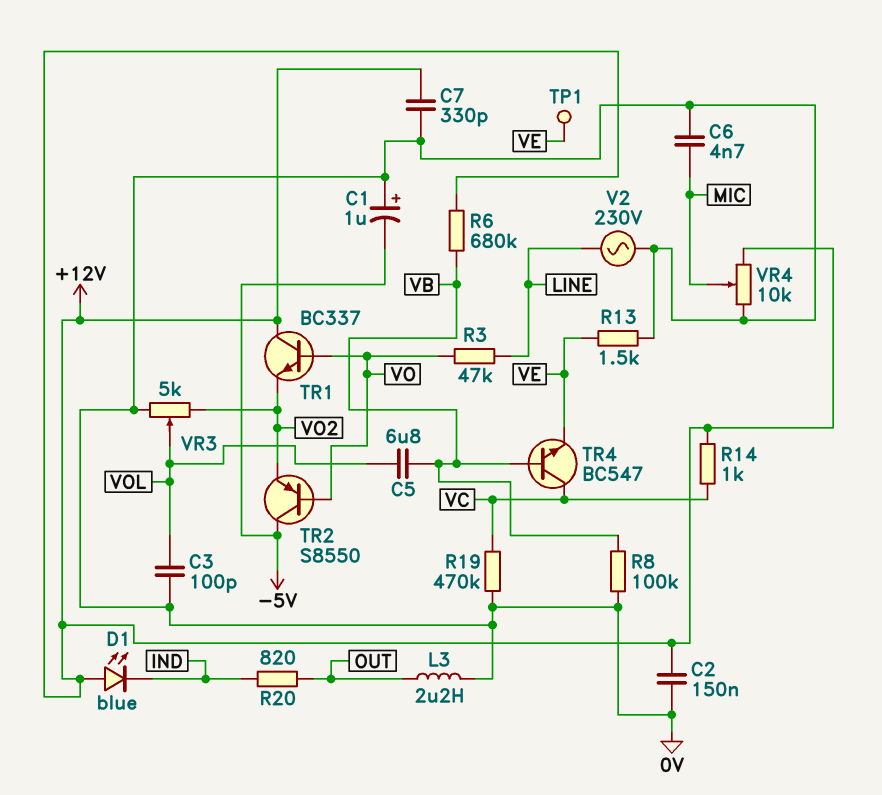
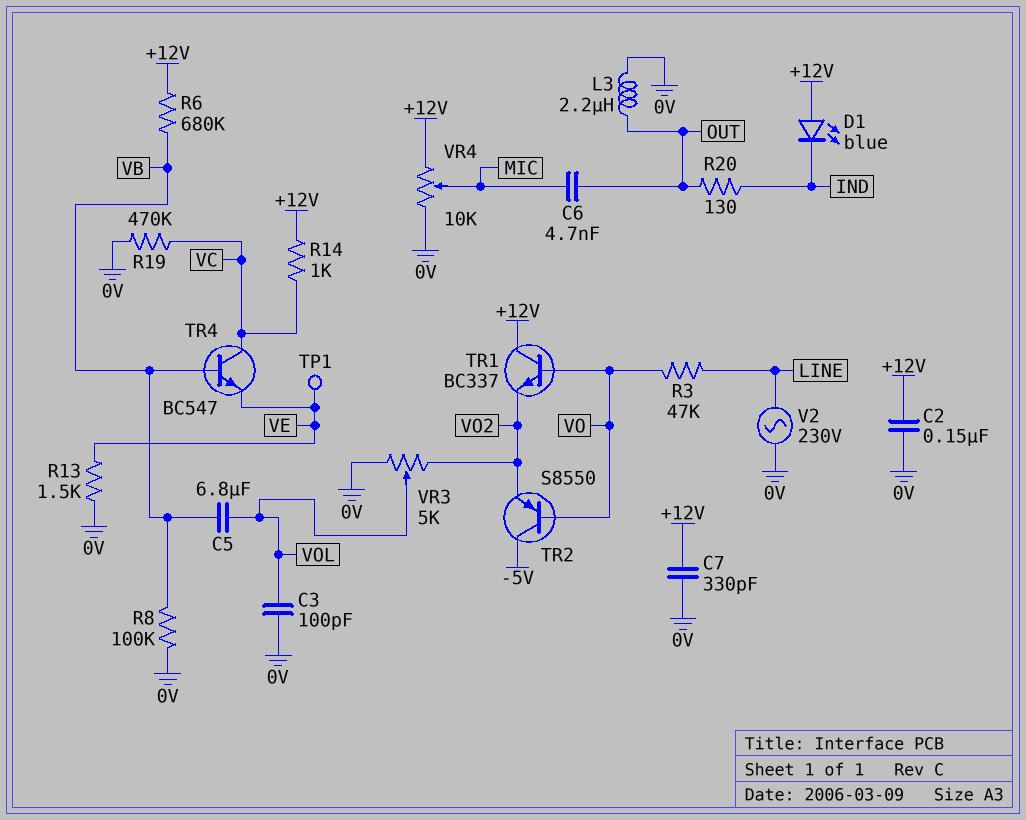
C1: 1uF (plus 0V, minus -5V) -> none
C6: 4.7nF (0V, MIC) -> 4.7nF (MIC, OUT)
R20: 820 (IND, OUT) -> 130 (IND, OUT)

